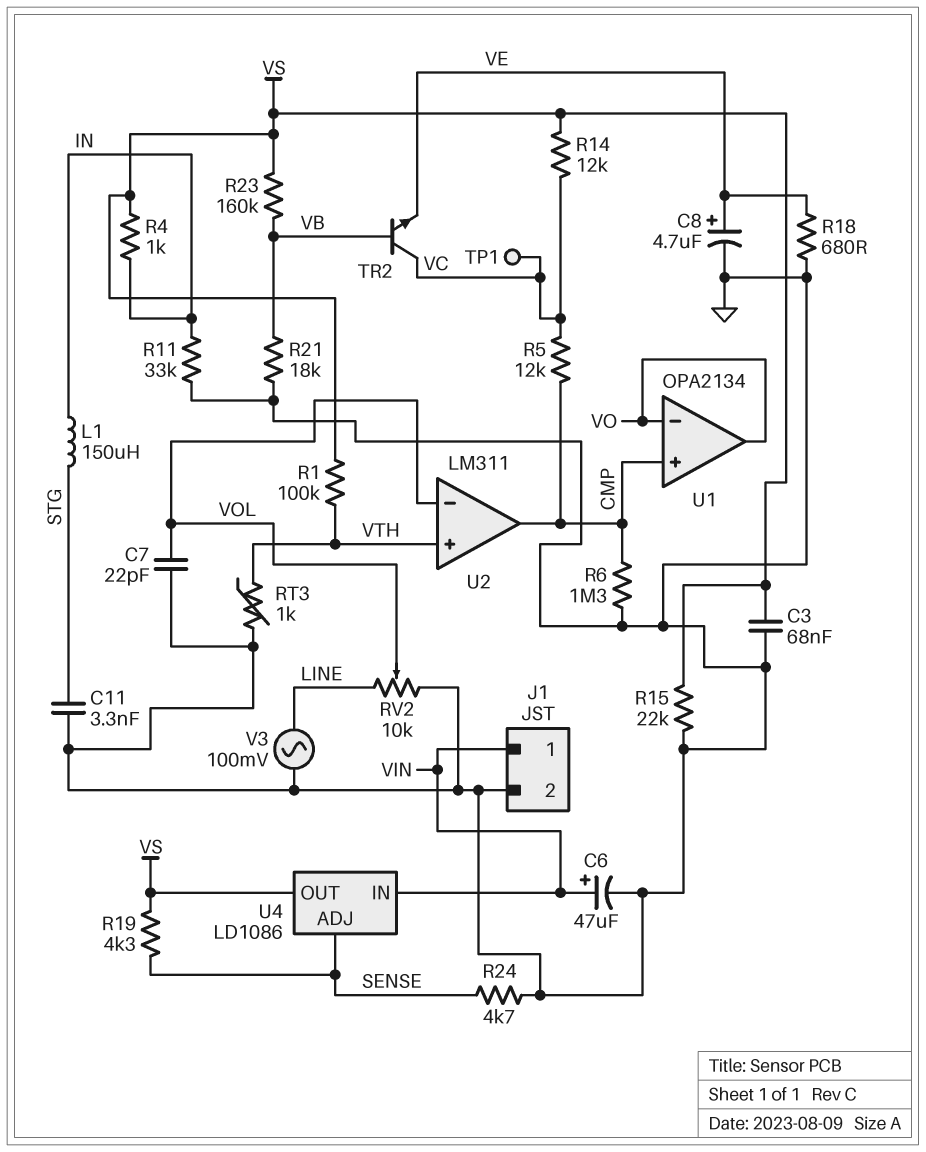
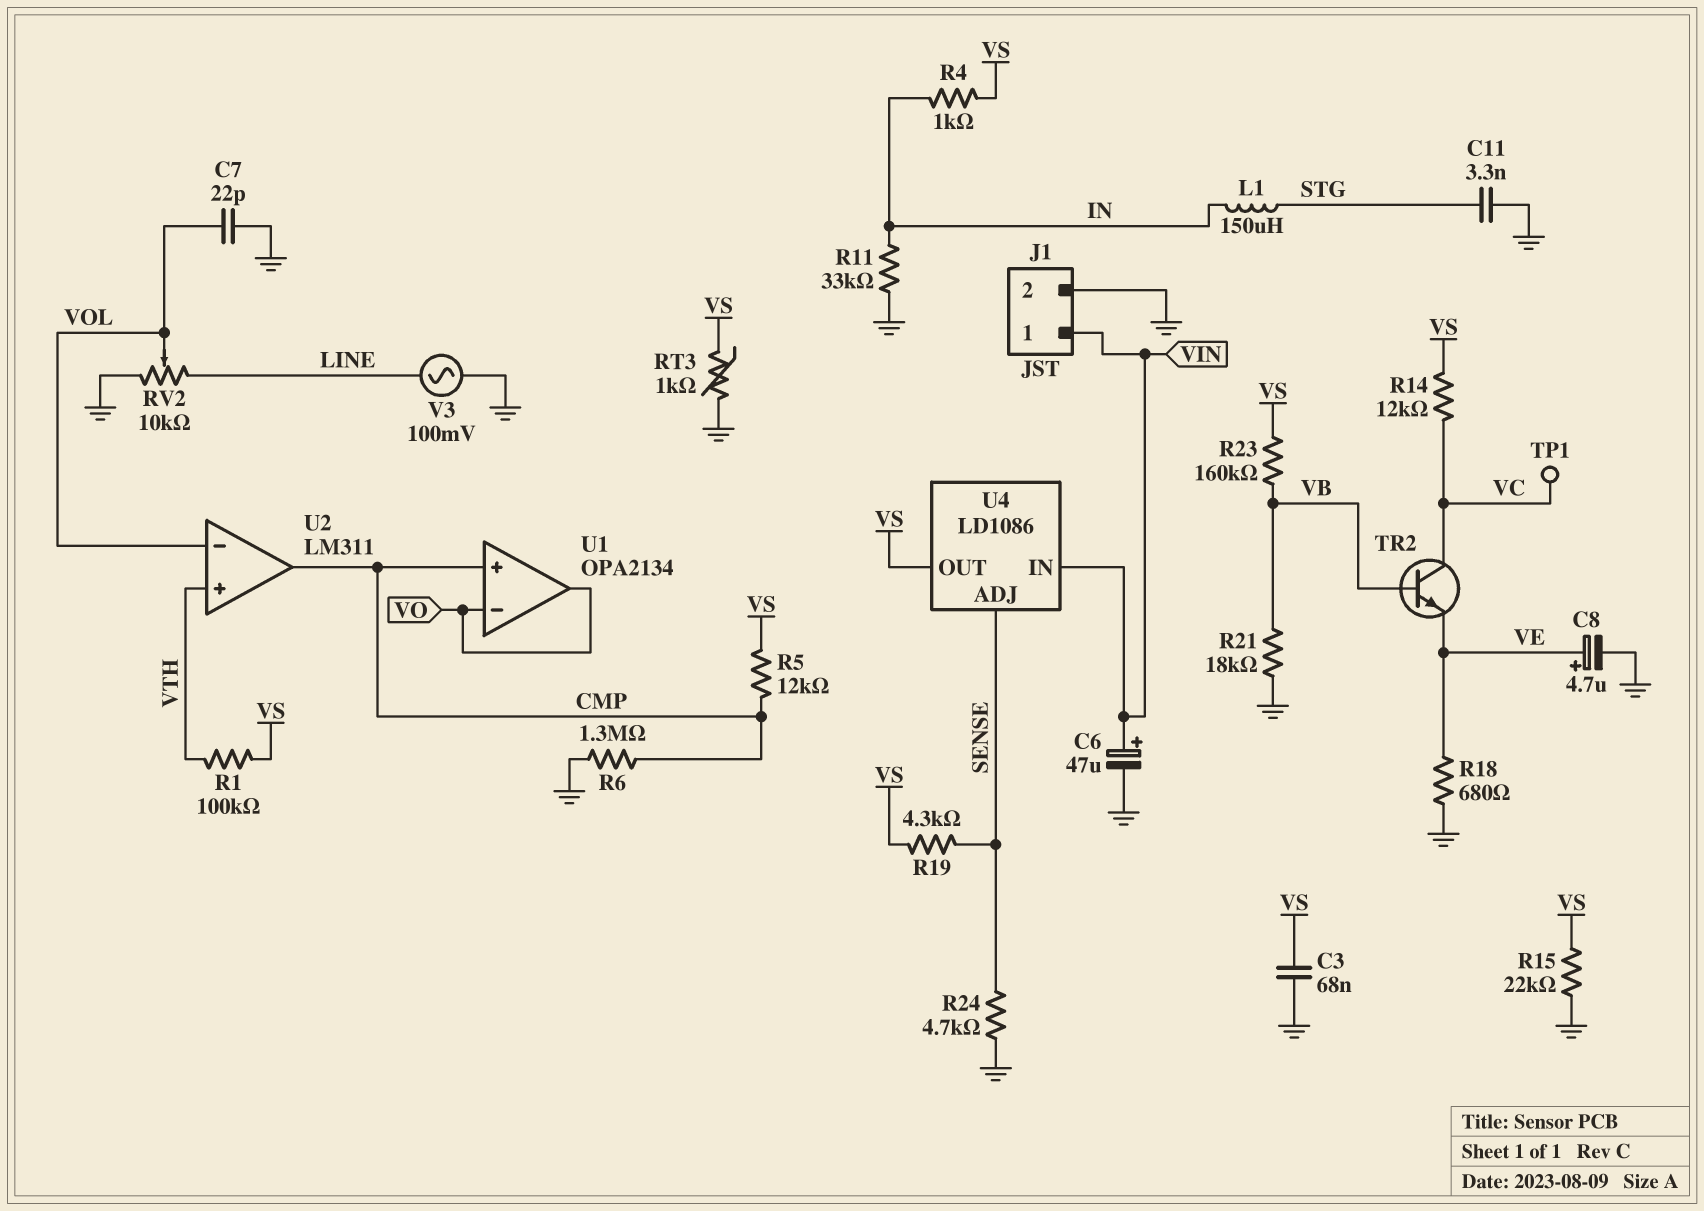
R5: 12k (CMP, VC) -> 12k (CMP, VS)
RT3: 1k (GND, VTH) -> 1k (GND, VS)

